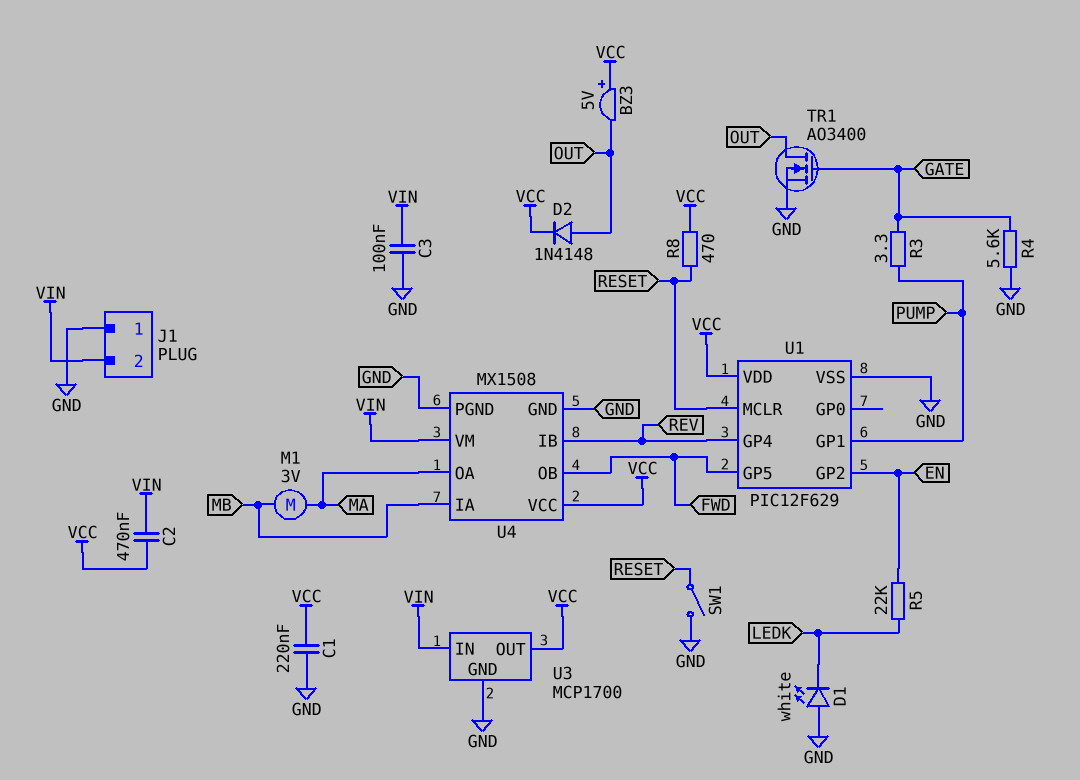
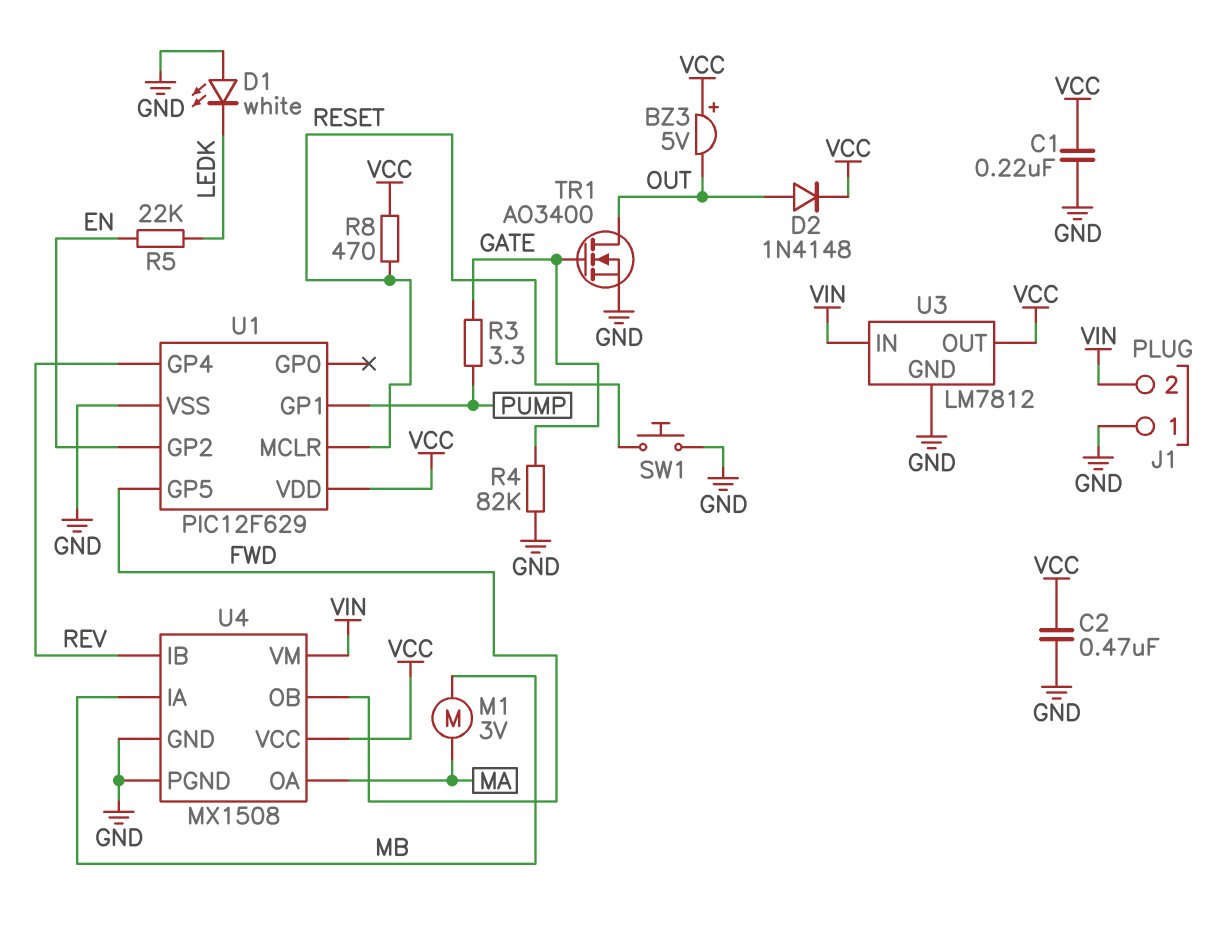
C2: 470nF (VCC, VIN) -> 470nF (GND, VCC)
C3: 100nF (GND, VIN) -> none
R4: 5.6k (GATE, GND) -> 82k (GATE, GND)
SW1: switch (GND, RESET) -> button (GND, RESET)
U3: MCP1700 -> LM7812

